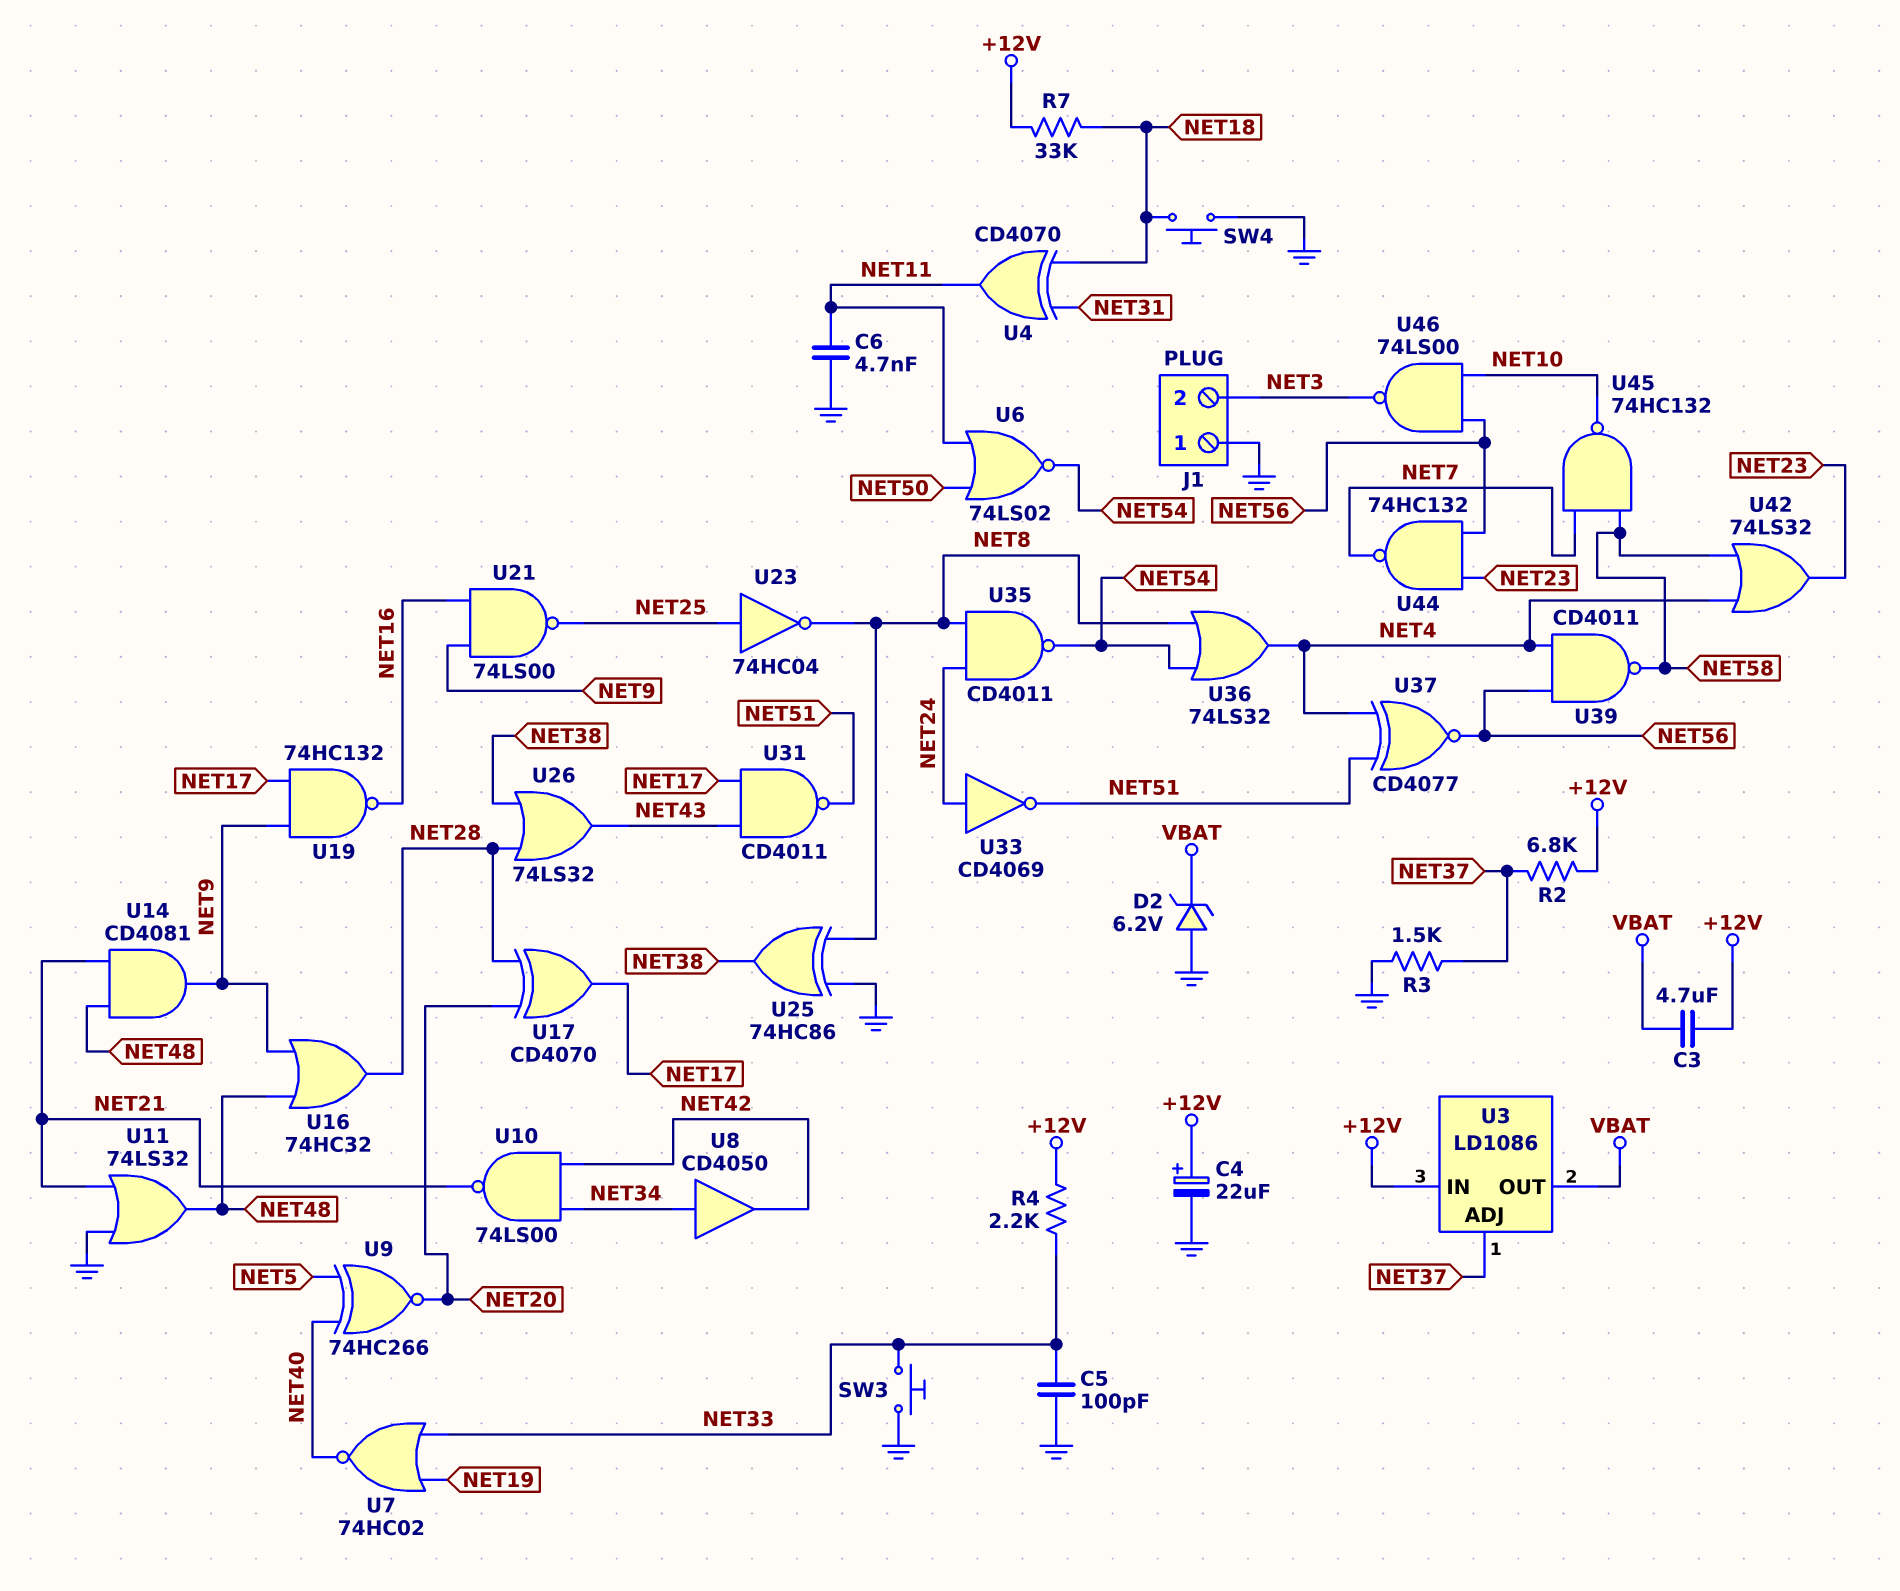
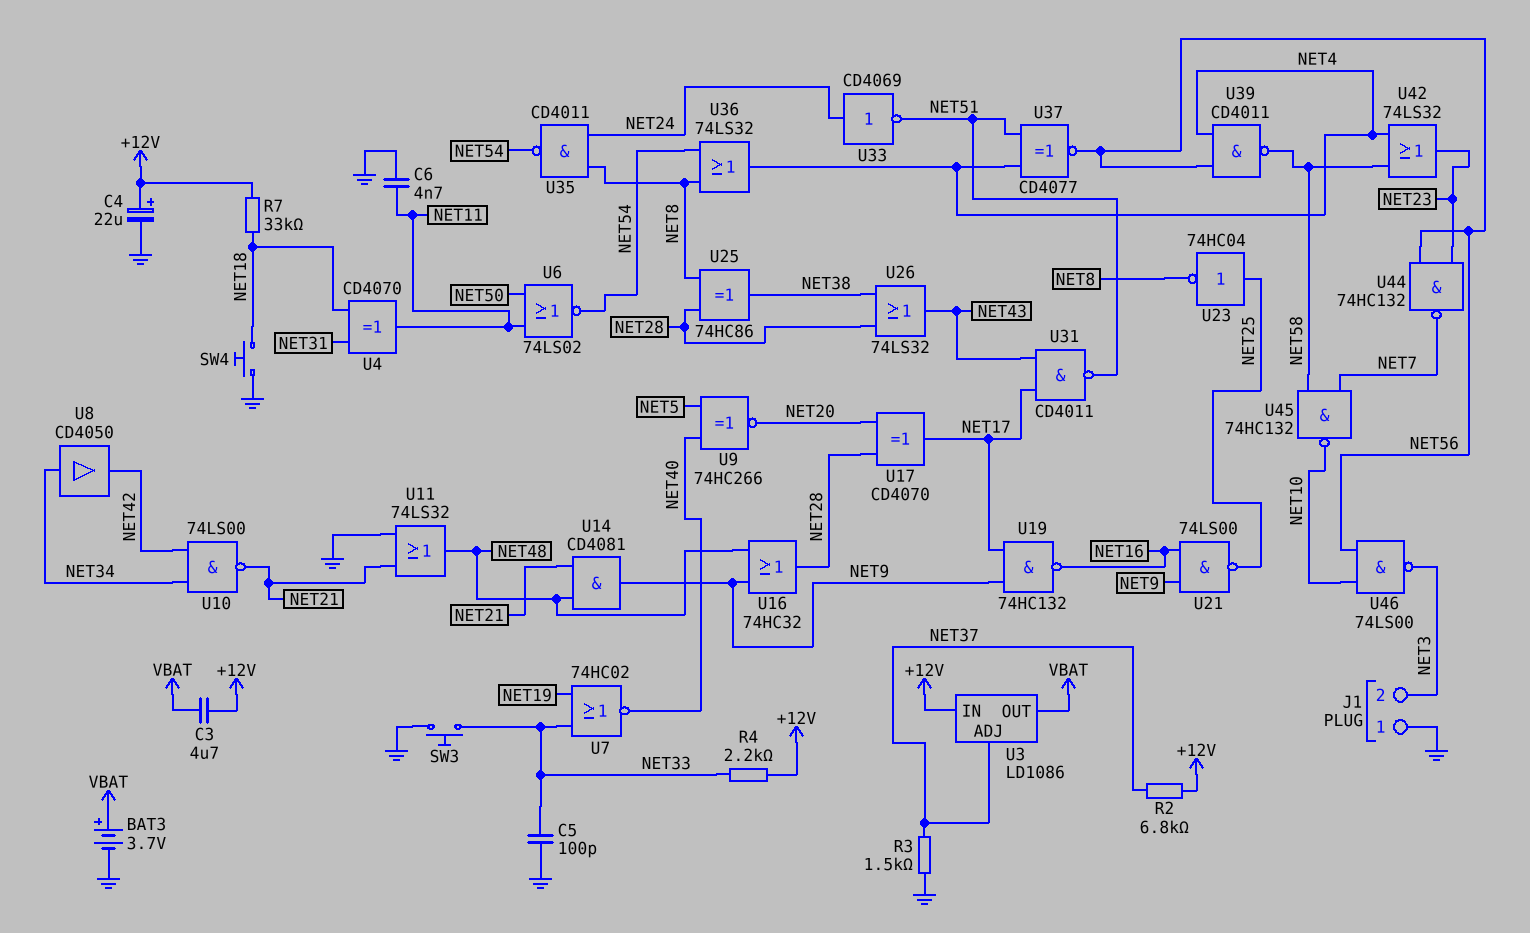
BAT3: none -> 3.7V (plus VBAT, minus GND)
D2: zener 6.2V (A GND, K VBAT) -> none
U25: XOR 74HC86 (in GND, in NET8, out NET38) -> XOR 74HC86 (in NET8, in NET28, out NET38)

